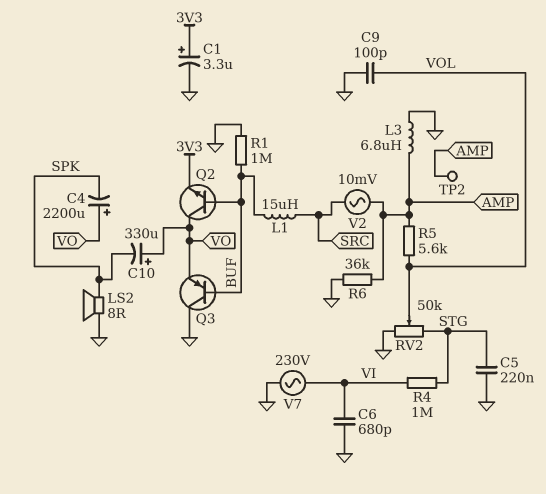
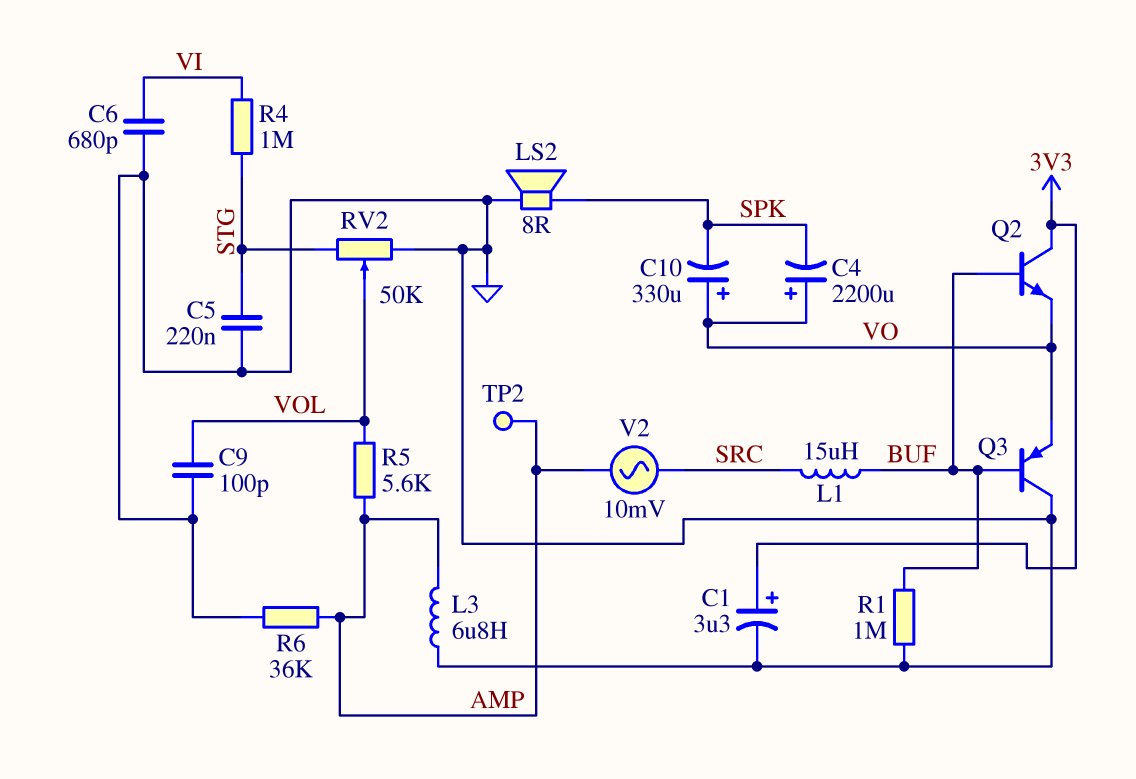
Q2: NPN (B BUF, C VO, E 3V3) -> NPN (B BUF, C 3V3, E VO)
V7: AC 230V (GND, VI) -> none

